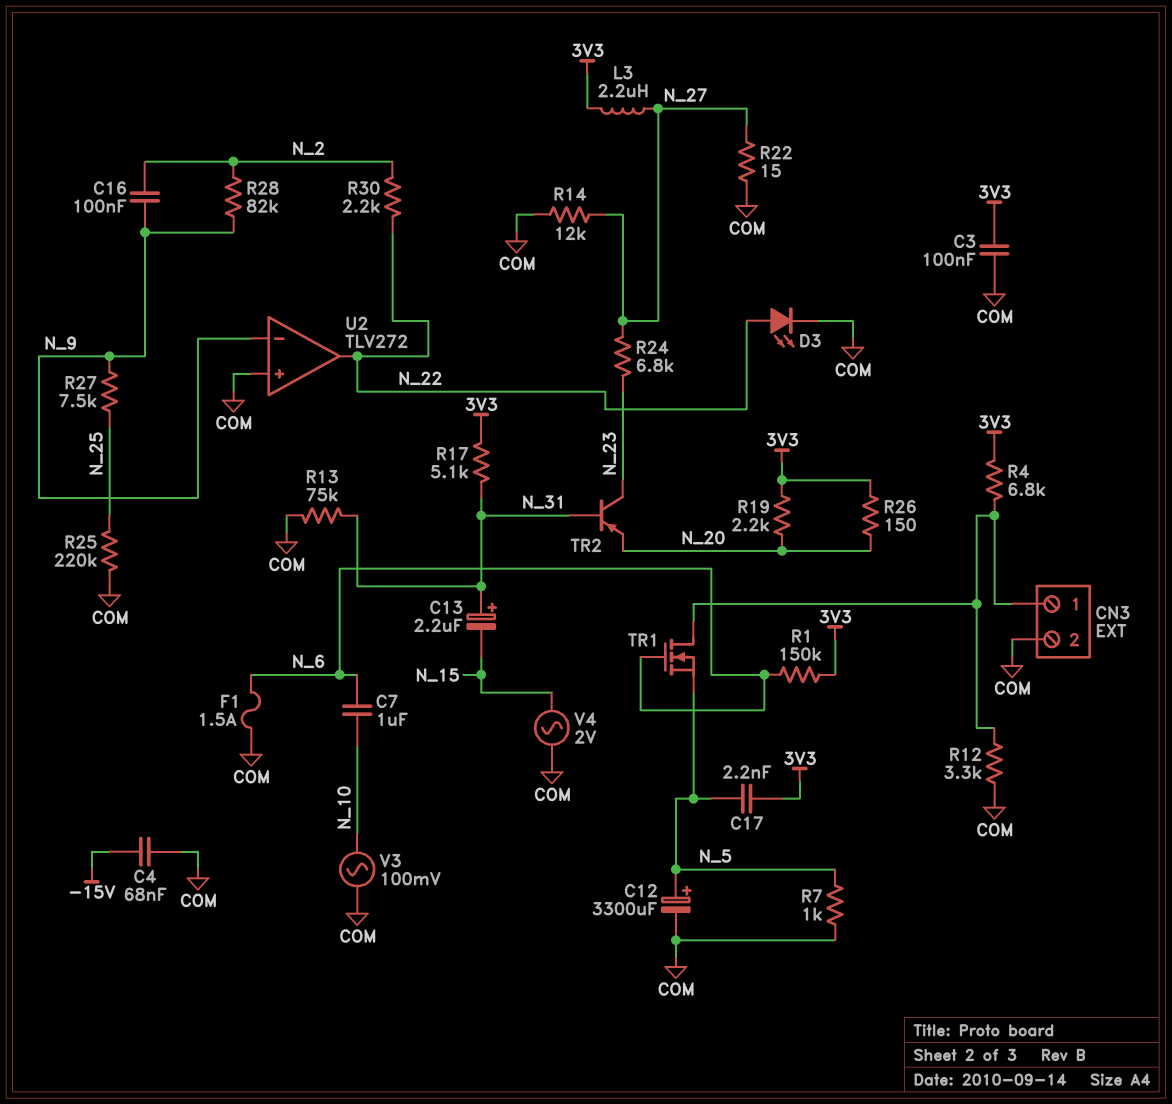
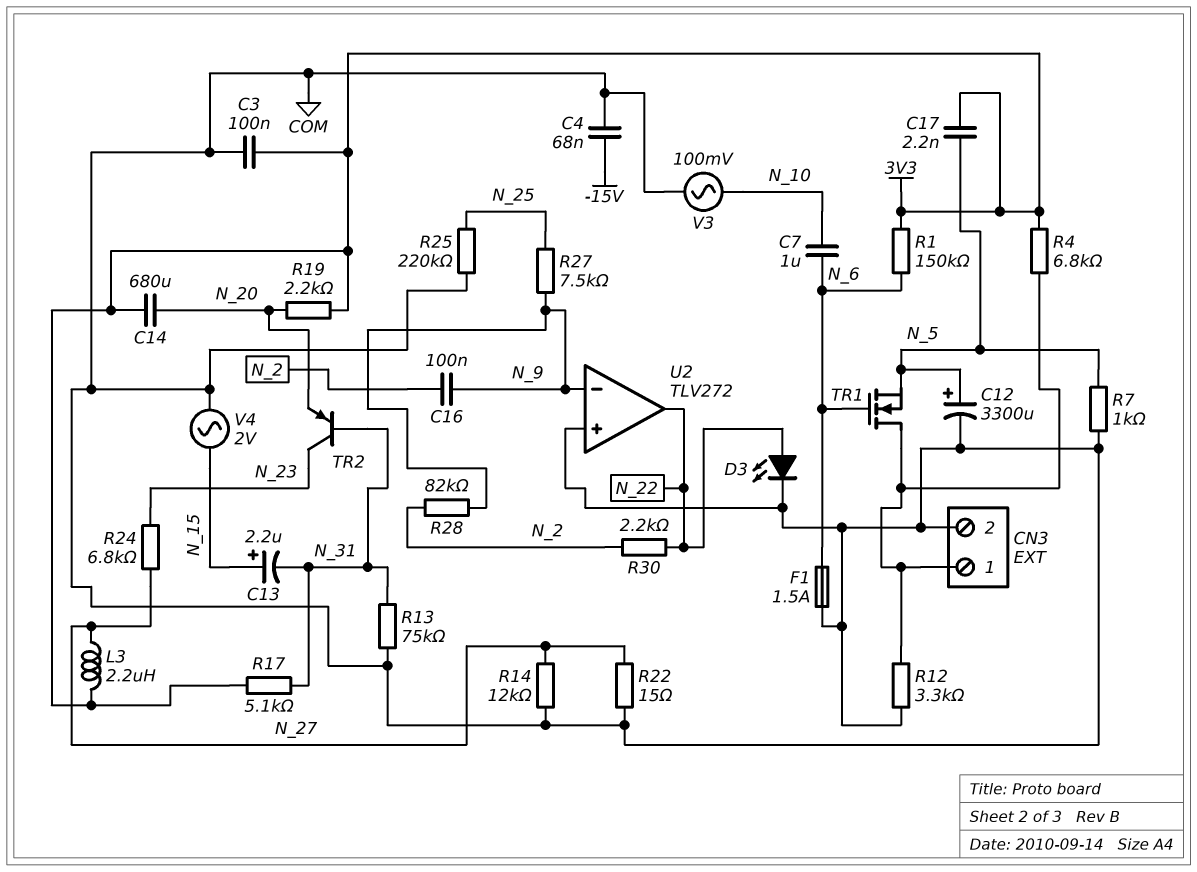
C13: 2.2uF (plus N_31, minus N_15) -> 2.2uF (plus N_15, minus N_31)
C14: none -> 680uF (3V3, N_20)
R26: 150 (3V3, N_20) -> none

